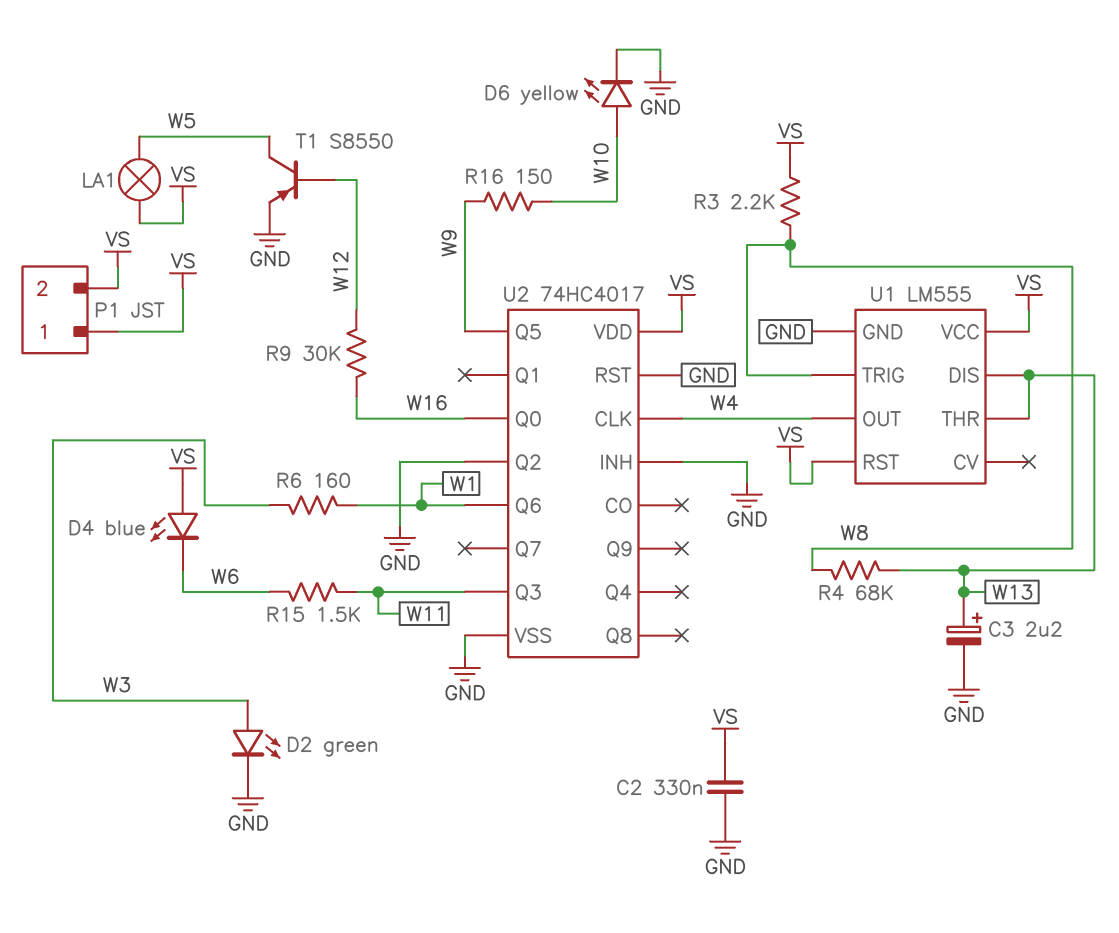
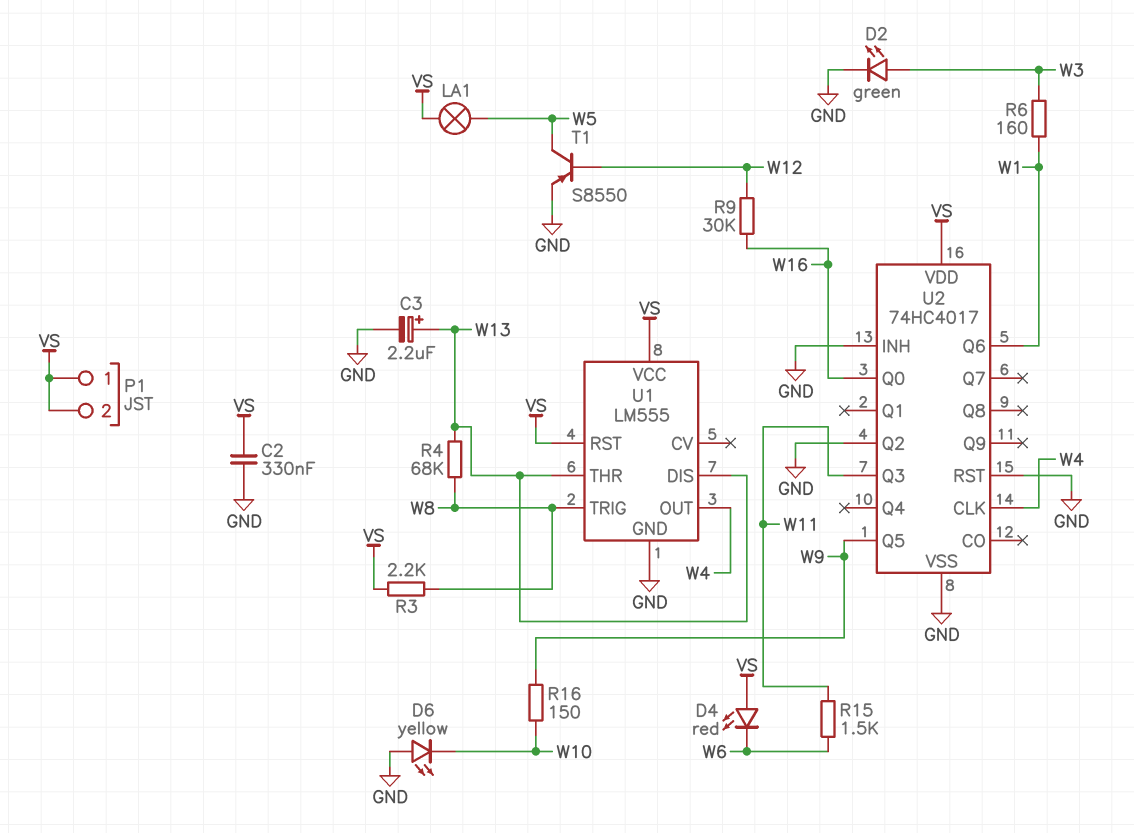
D4: LED blue (A VS, K W6) -> LED red (A VS, K W6)
D6: LED yellow (A W10, K GND) -> LED yellow (A GND, K W10)

